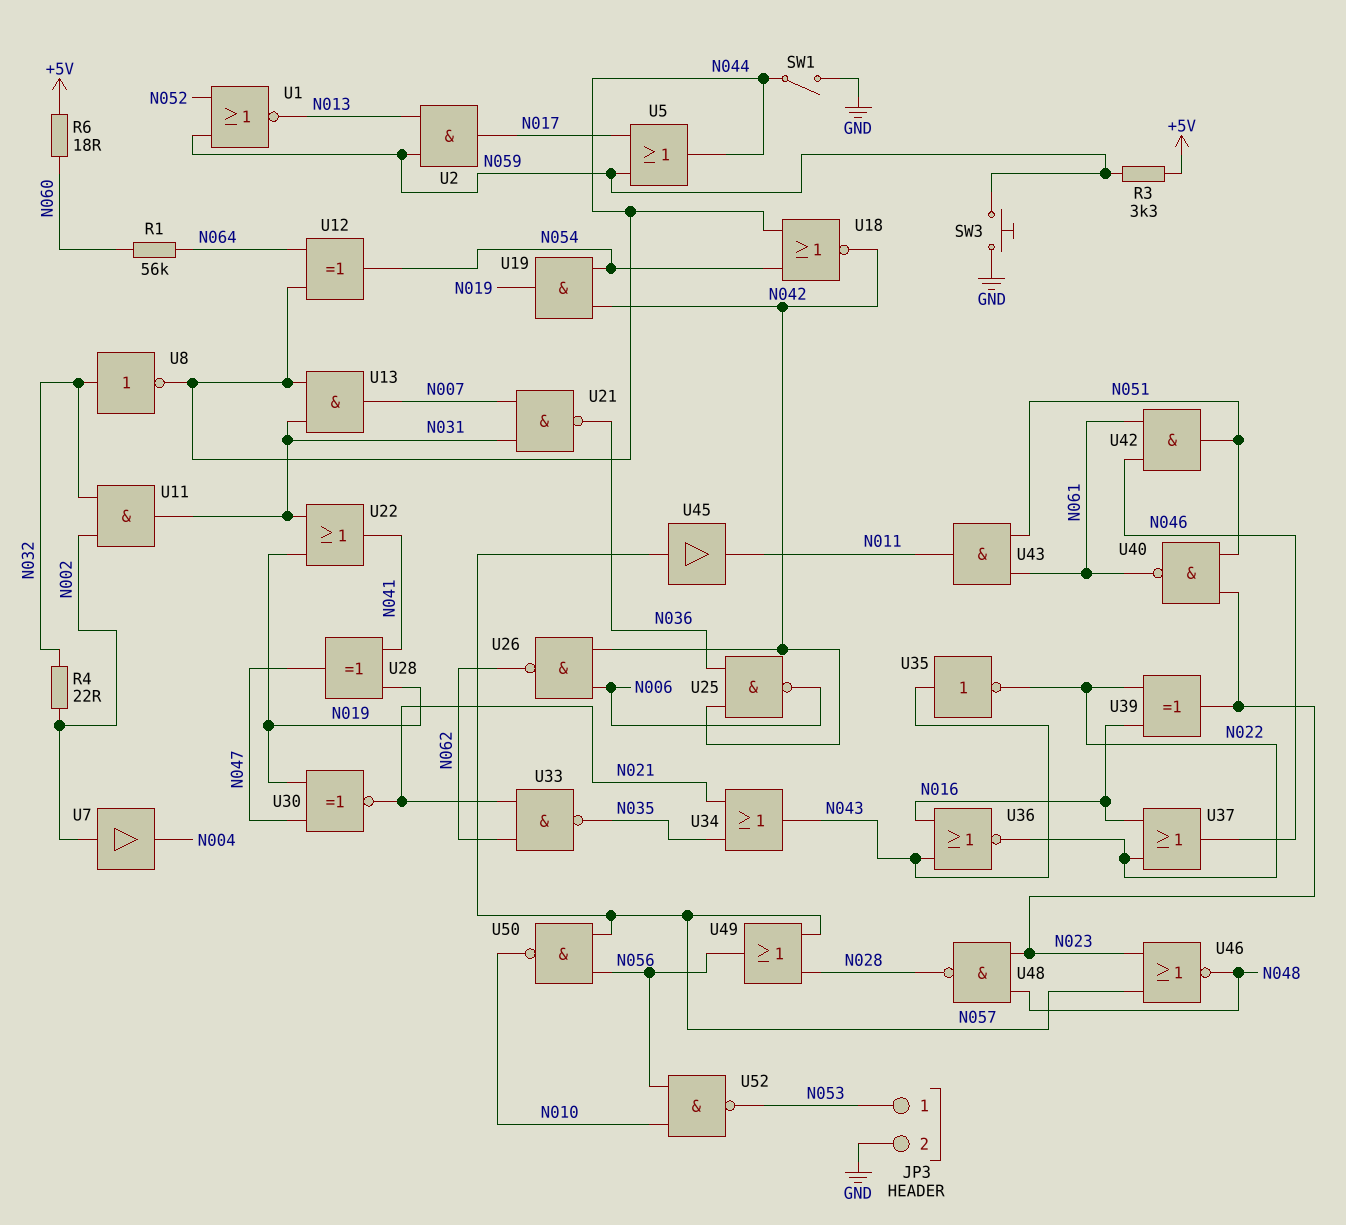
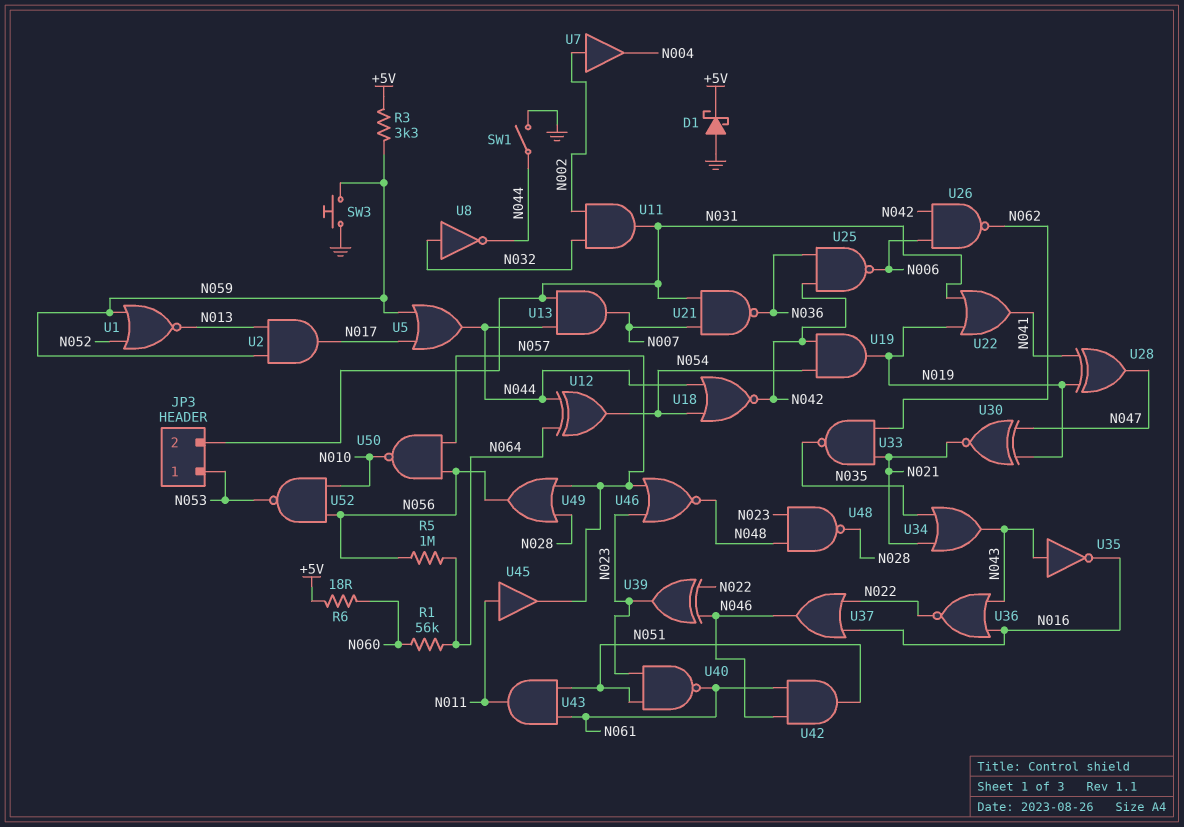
D1: none -> schottky (A GND, K +5V)
JP3 pin 2: GND -> N031
R4: 22 (N002, N032) -> none
R5: none -> 1M (N056, N064)
U35: NOT (in N043, out N022) -> NOT (in N043, out N016)
U39: XOR (in N016, in N022, out N023) -> XOR (in N022, in N046, out N023)
U45: buffer (in N057, out N011) -> buffer (in N011, out N057)

